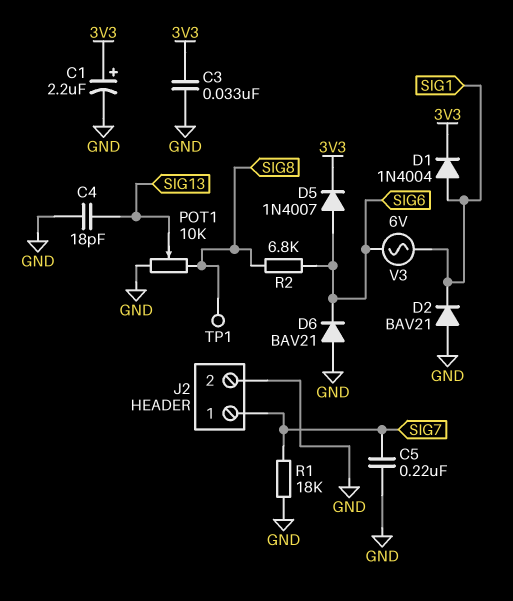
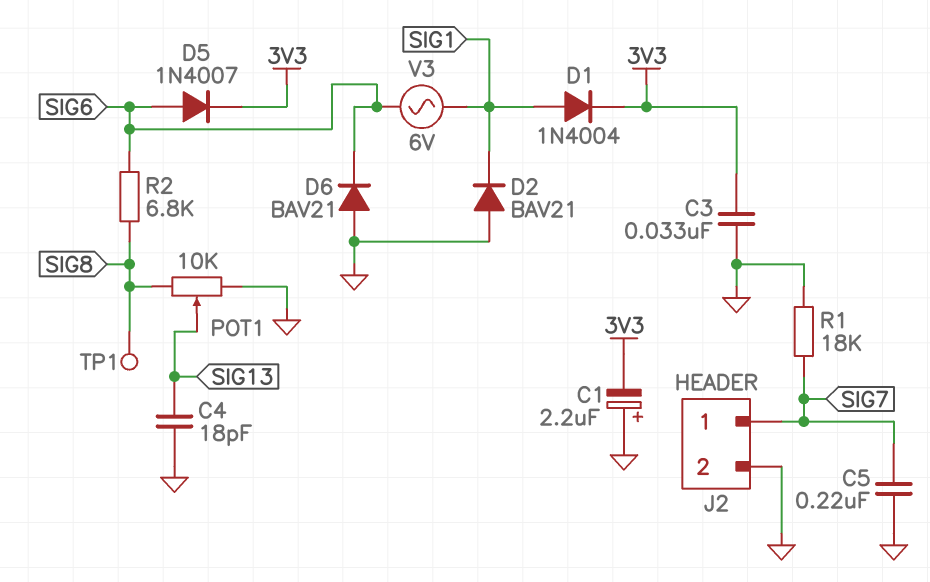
C1: 2.2uF (plus 3V3, minus GND) -> 2.2uF (plus GND, minus 3V3)

